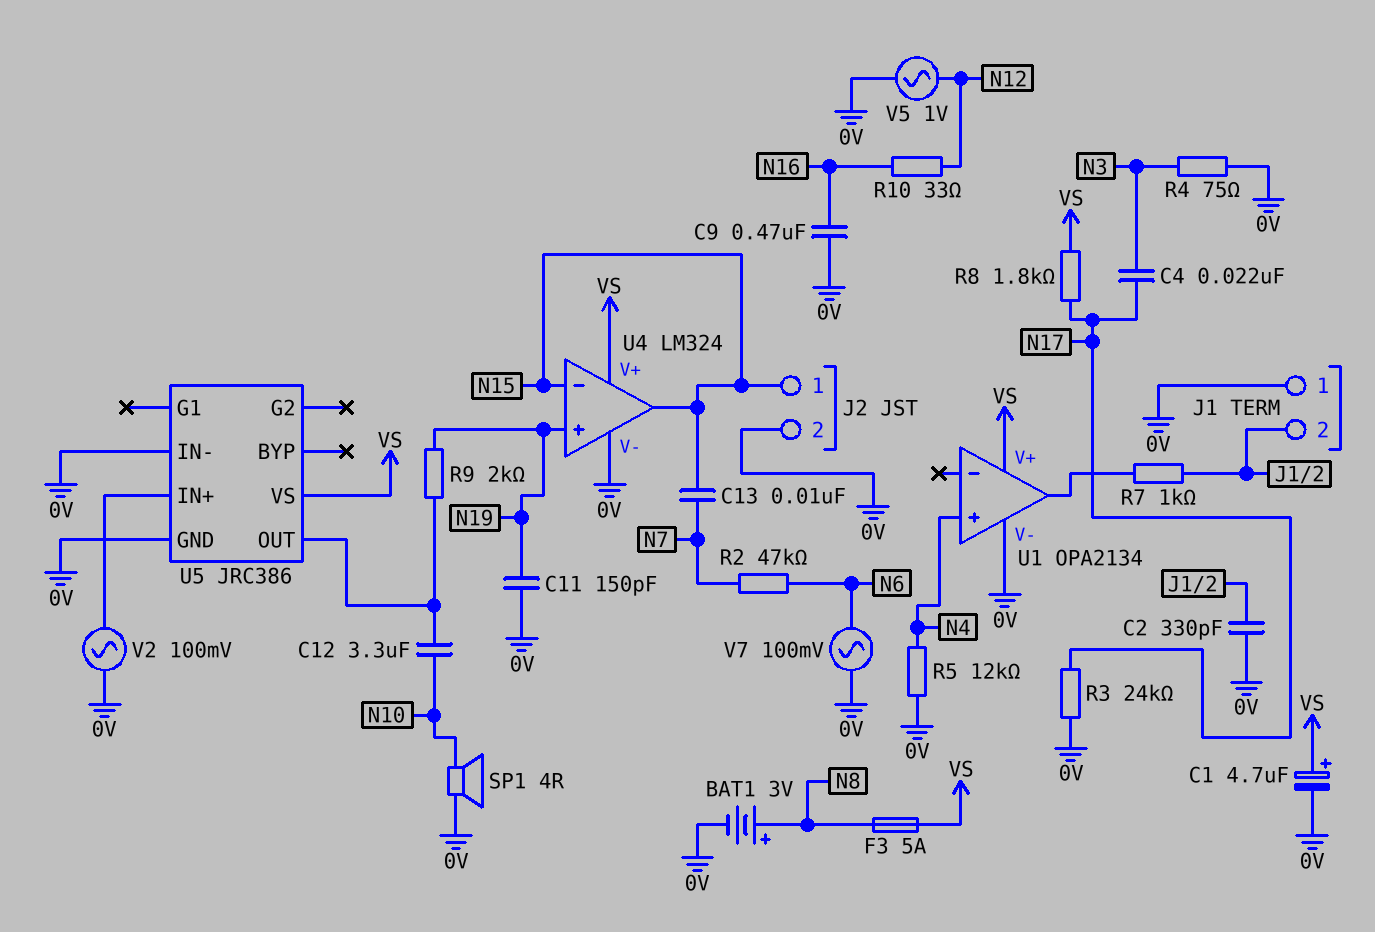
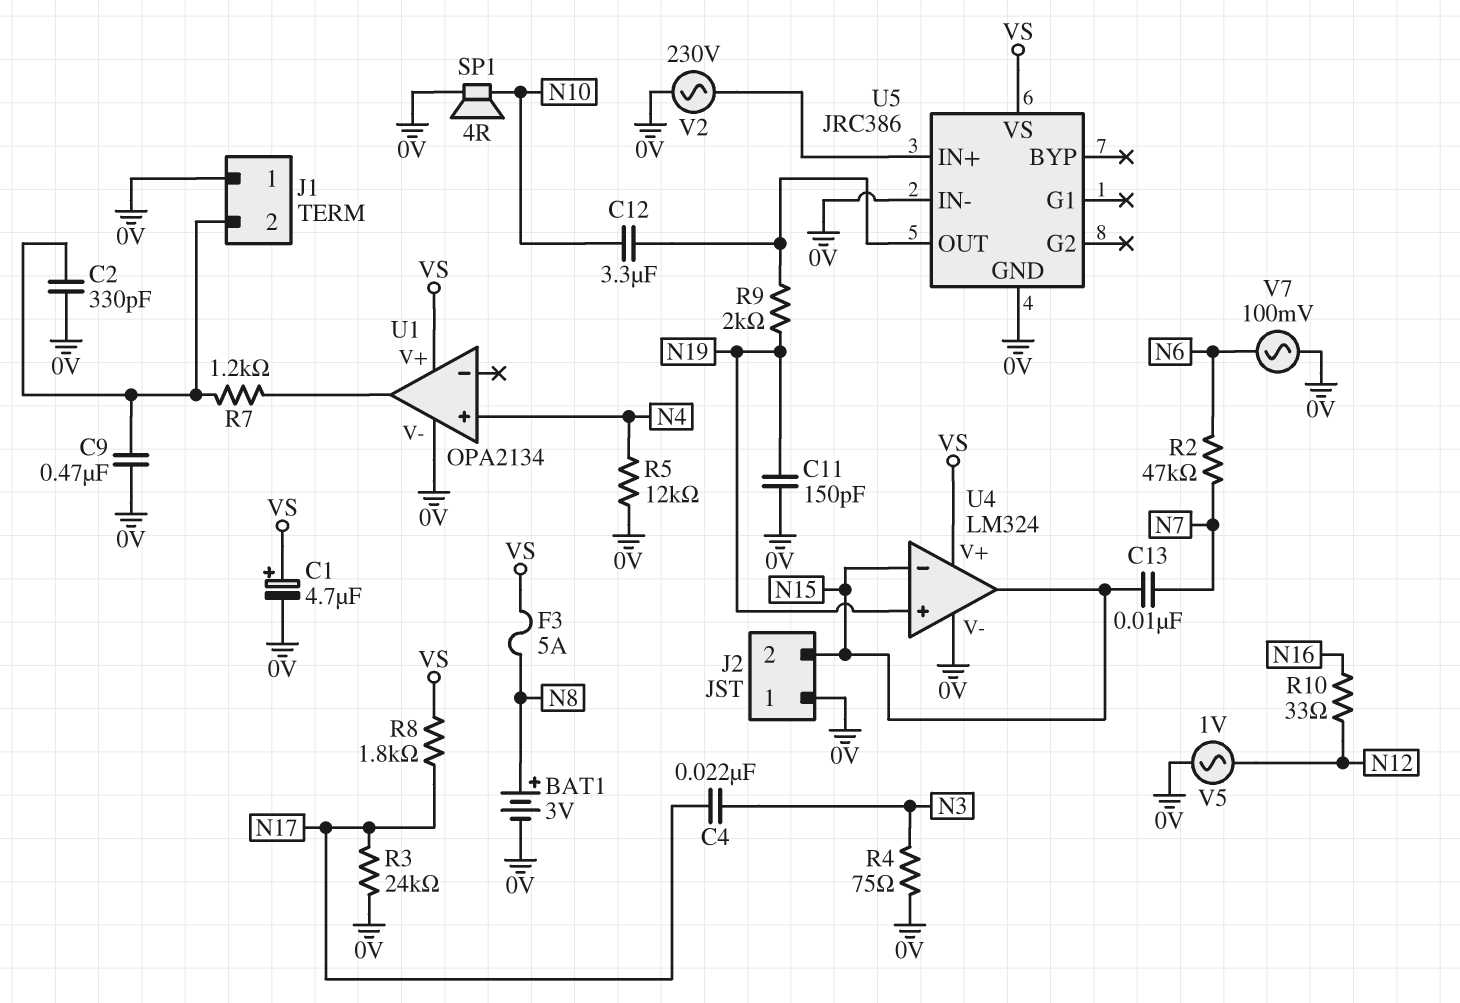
C9: 470nF (0V, N16) -> 470nF (0V, J1/2)
J2 pin 1: N15 -> 0V
J2 pin 2: 0V -> N15
R7: 1k (J1/2, U1/out) -> 1.2k (J1/2, U1/out)
V2: AC 100mV (0V, U5/IN+) -> AC 230V (0V, U5/IN+)

